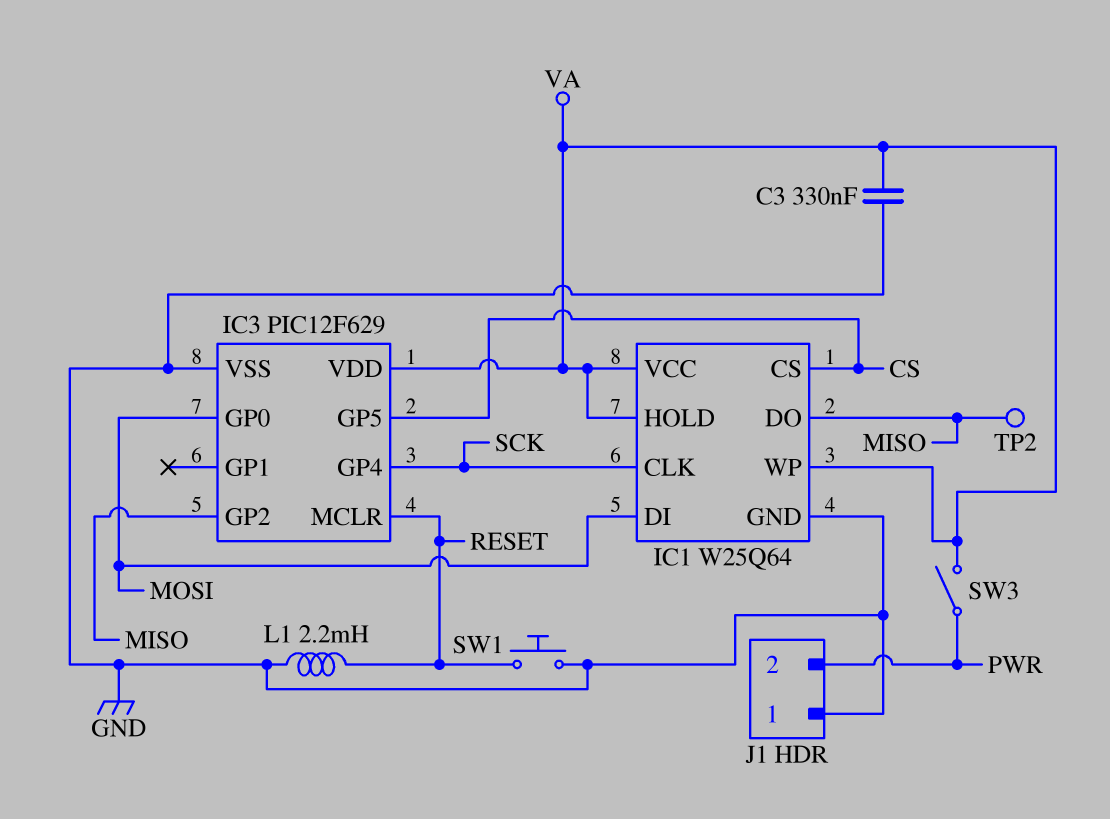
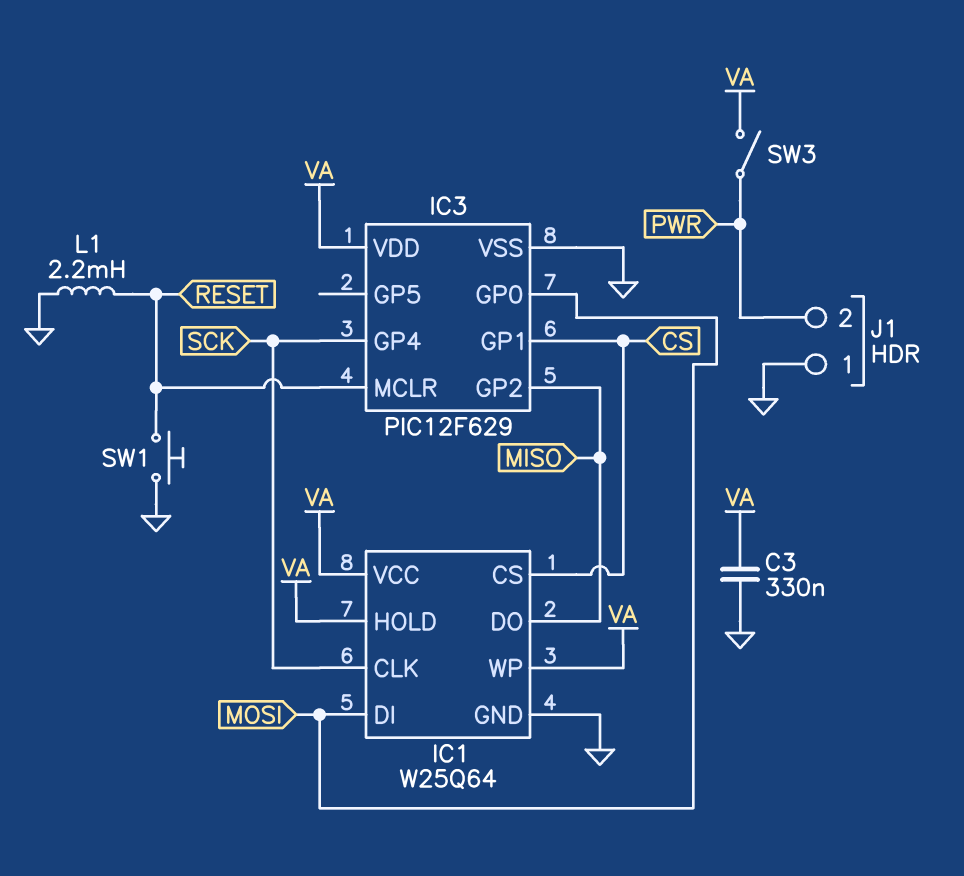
IC3 pin GP1: none -> CS
IC3 pin GP5: CS -> none
TP2: test point (MISO) -> none

